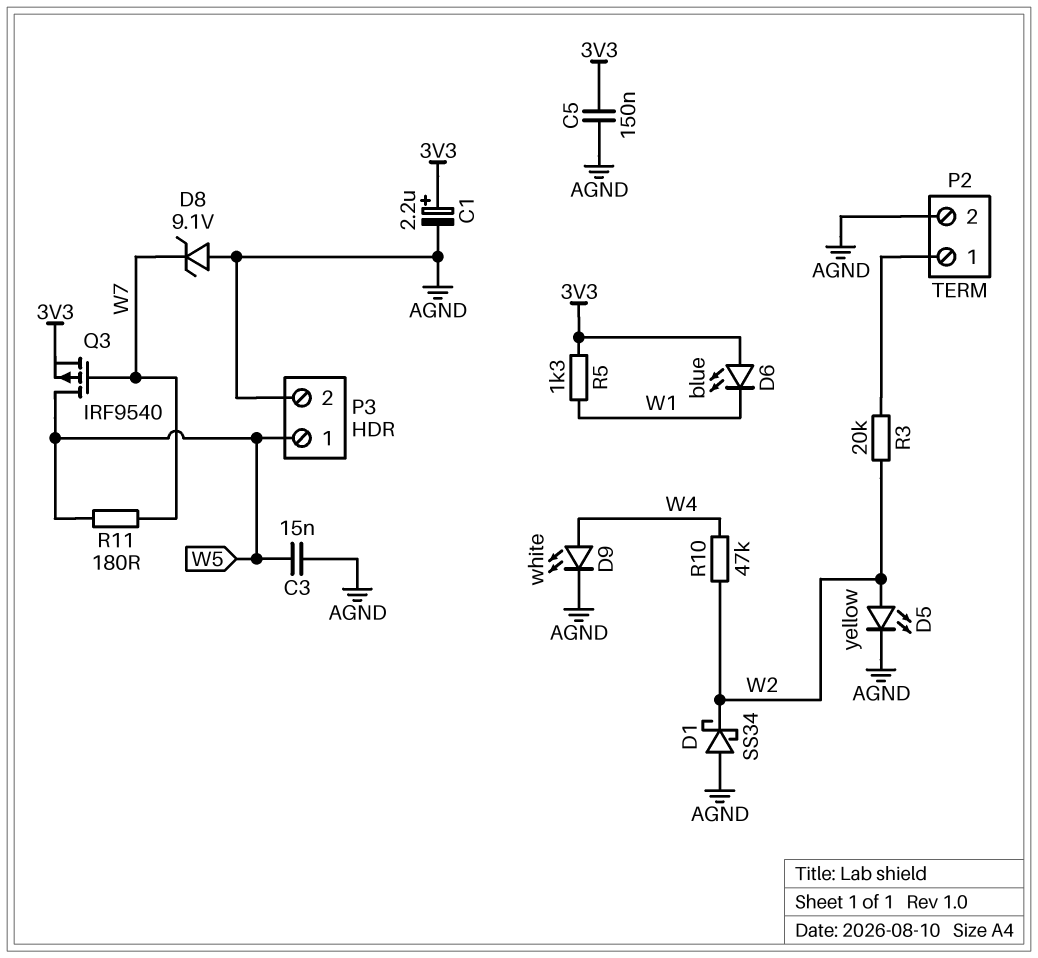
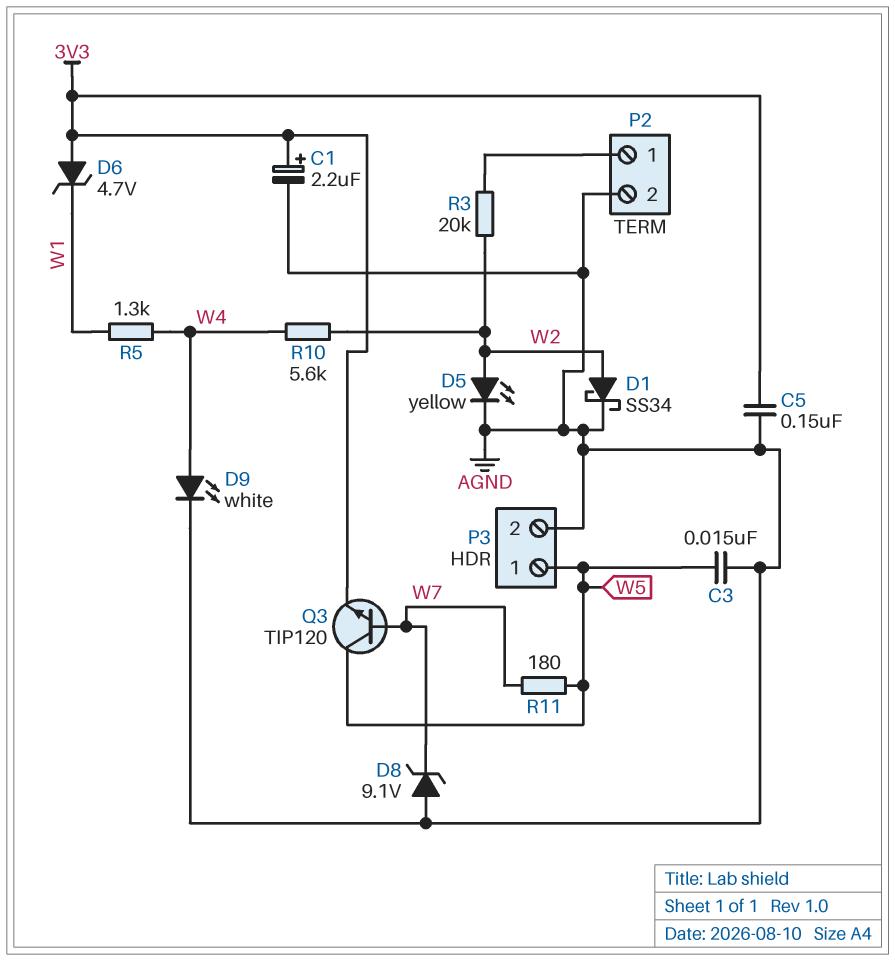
D1: schottky SS34 (A AGND, K W2) -> schottky SS34 (A W2, K AGND)
D6: LED blue (A 3V3, K W1) -> zener 4.7V (A 3V3, K W1)
Q3: PMOS IRF9540 (G W7, D W5, S 3V3) -> NPN TIP120 (B W7, C W5, E 3V3)
R5: 1.3k (3V3, W1) -> 1.3k (W1, W4)
R10: 47k (W2, W4) -> 5.6k (W2, W4)

